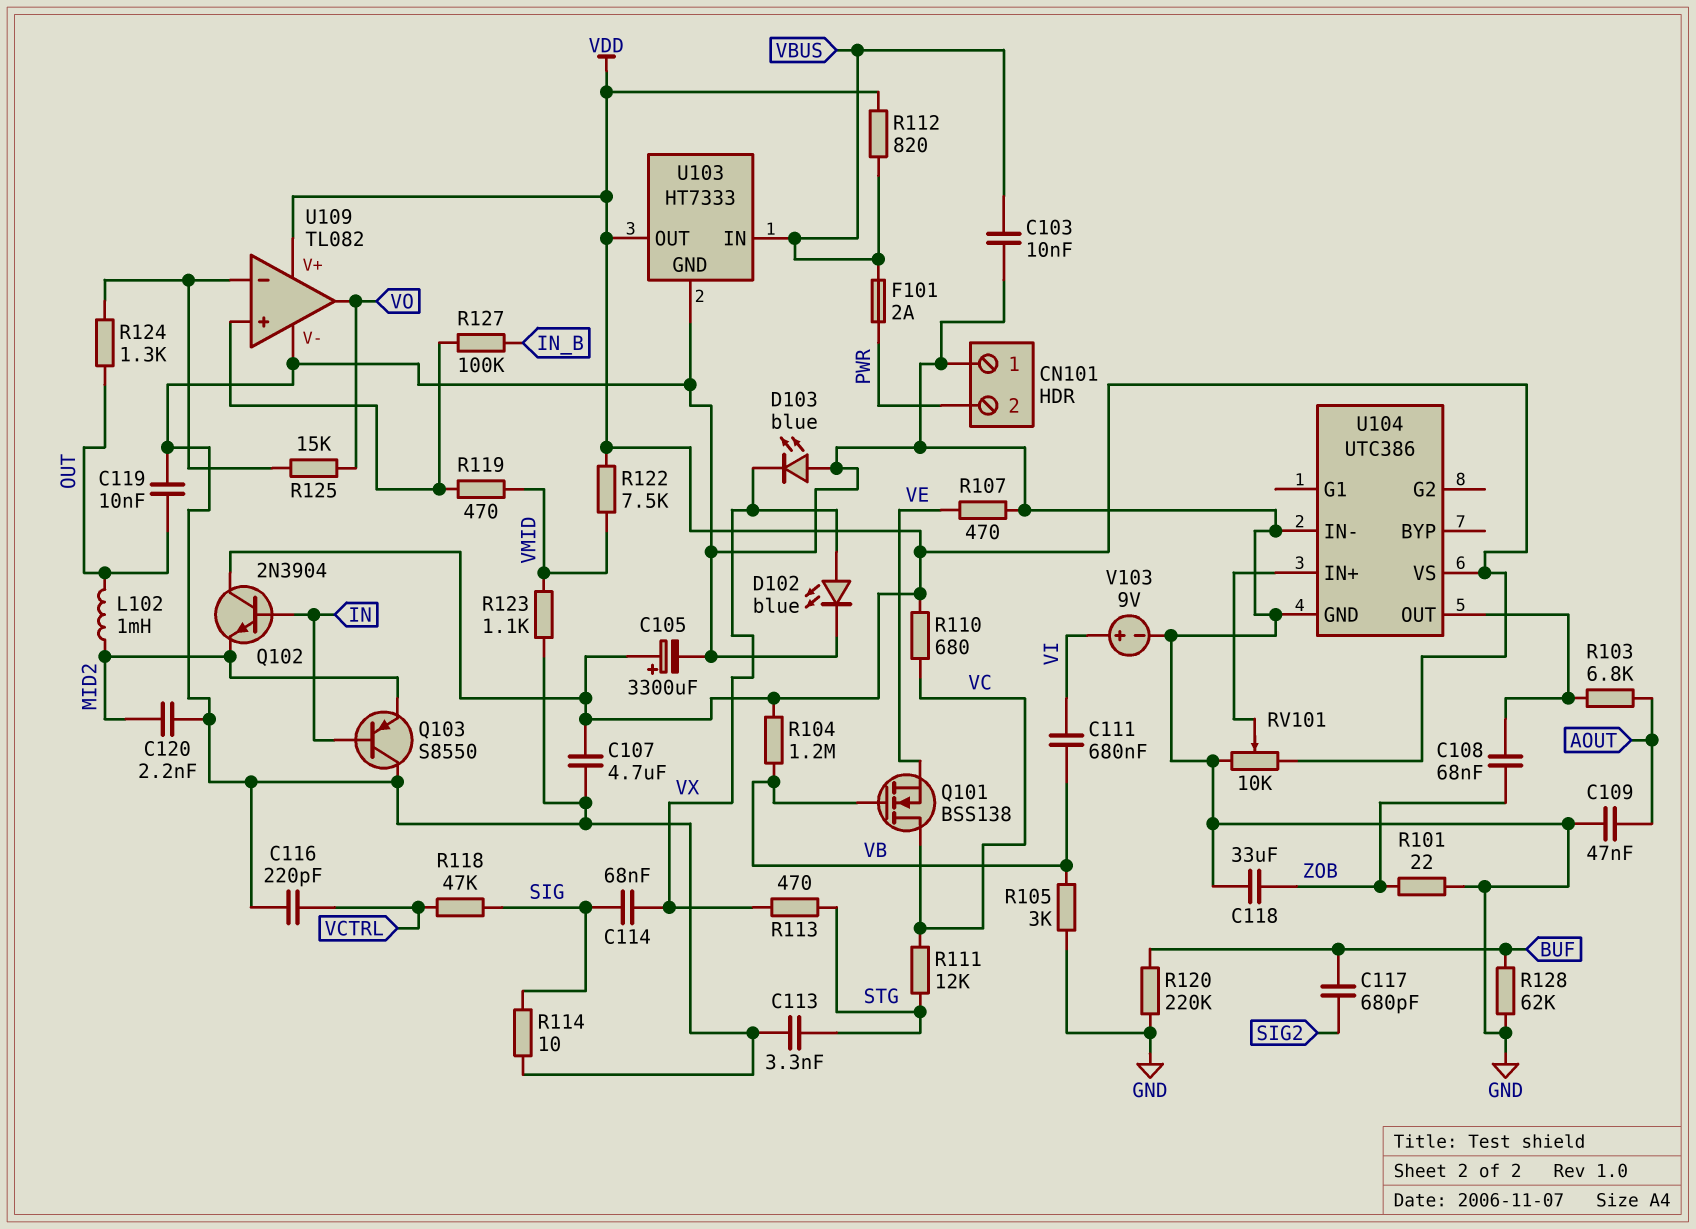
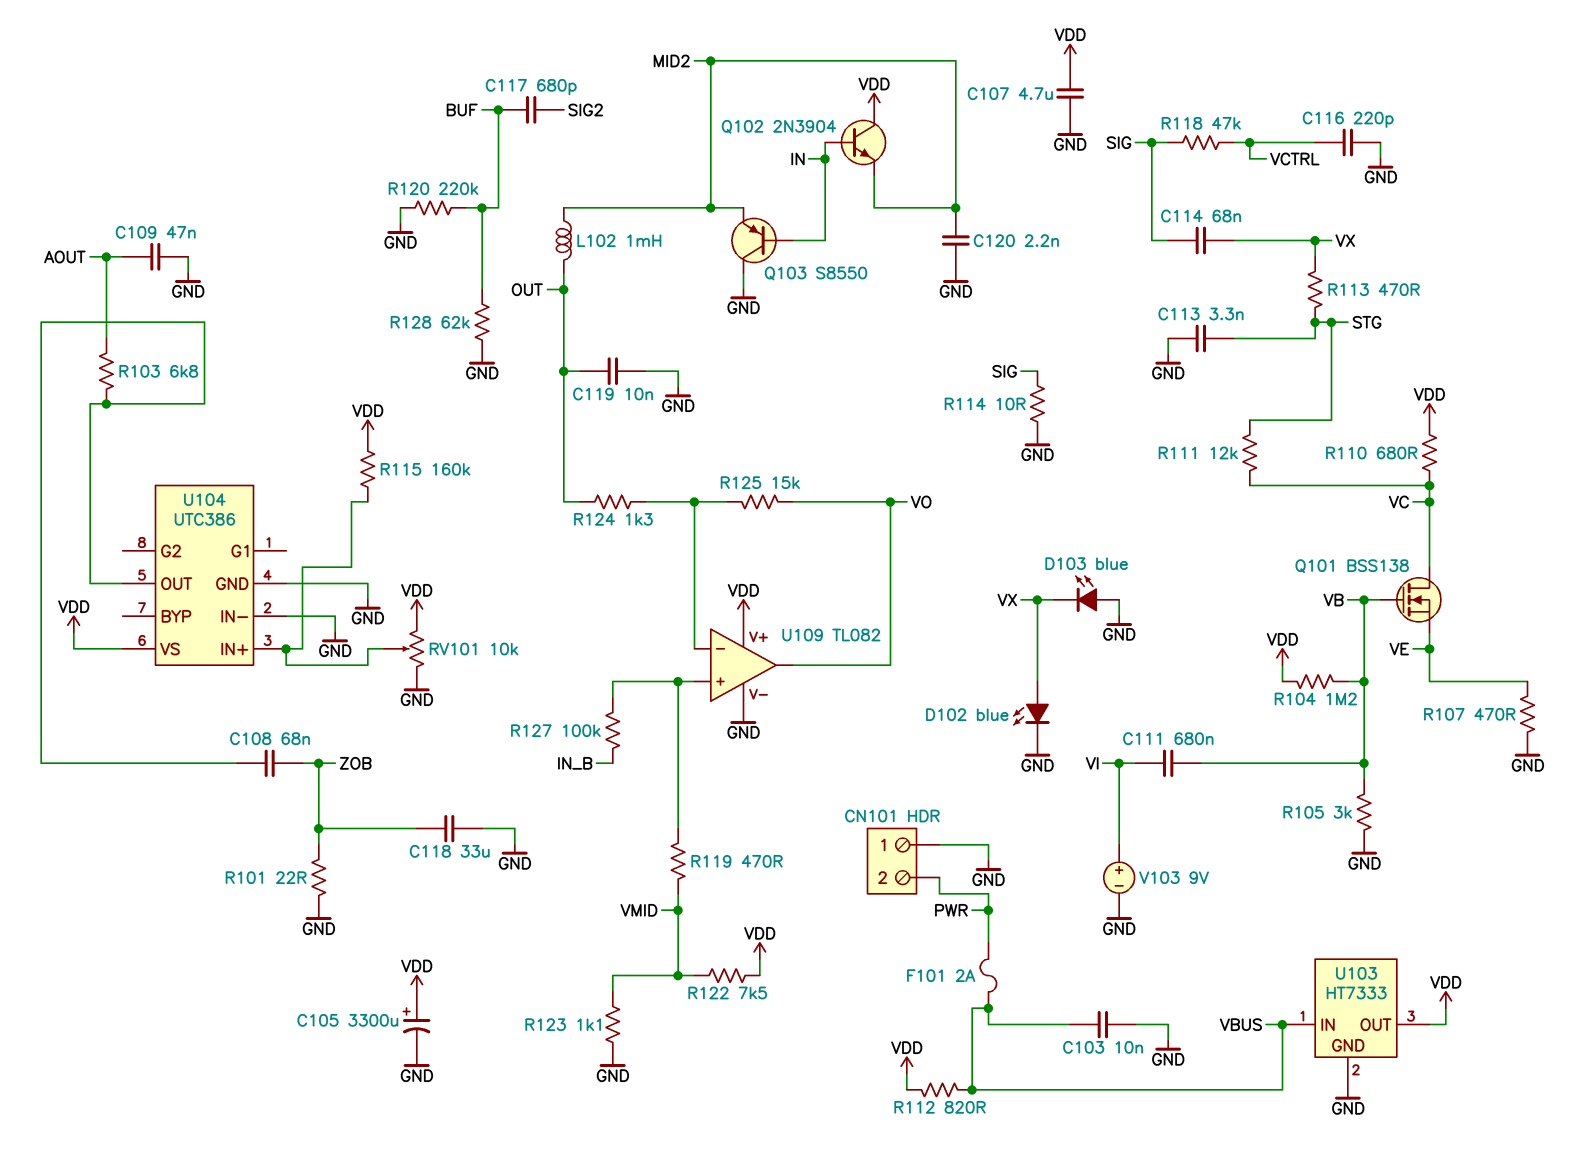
R115: none -> 160k (U104/IN+, VDD)

